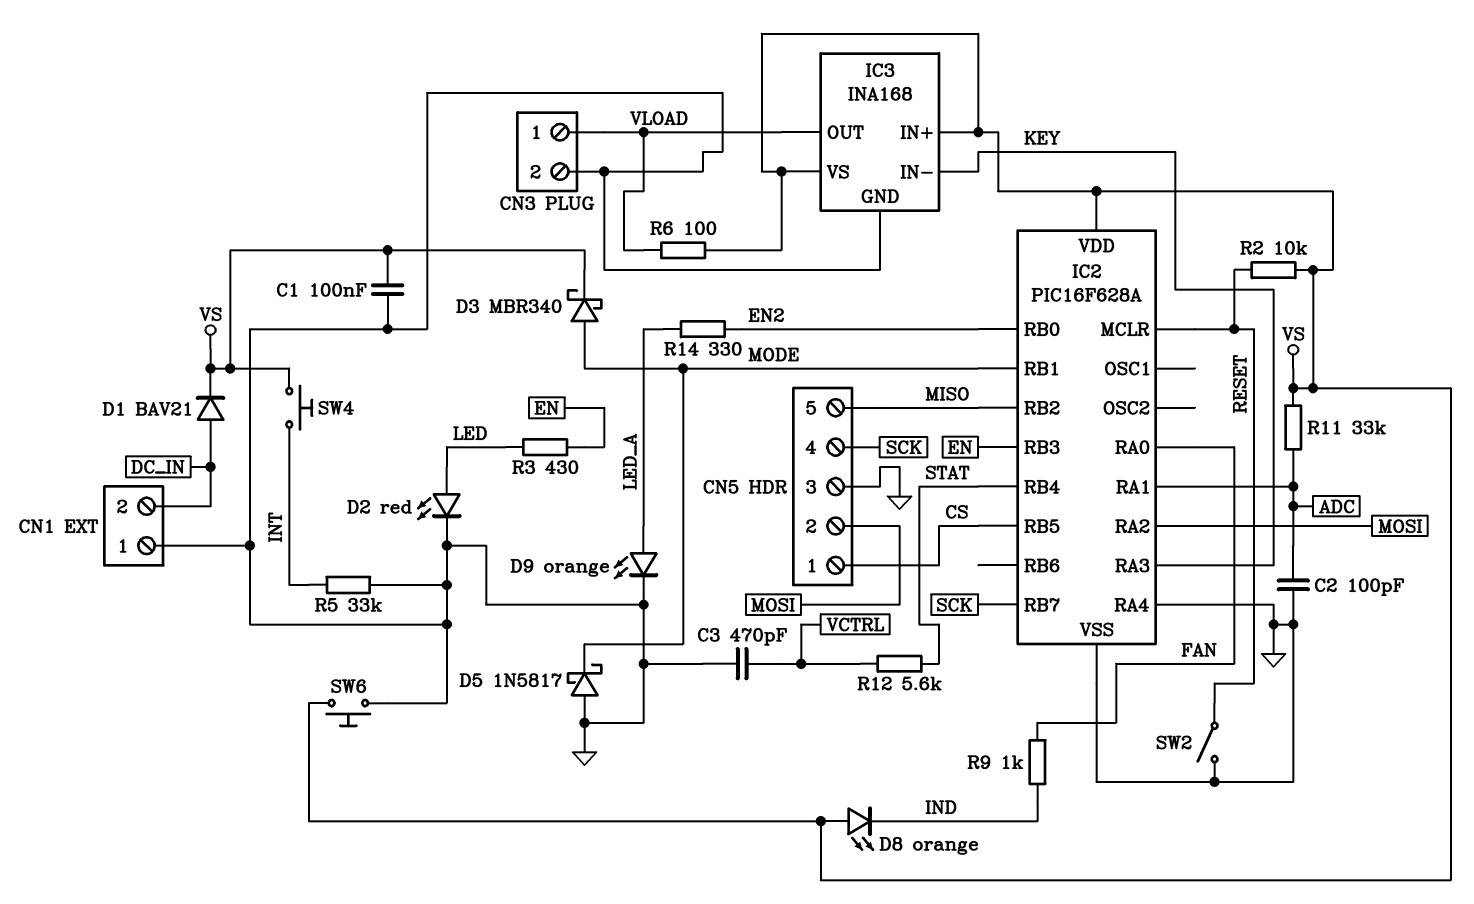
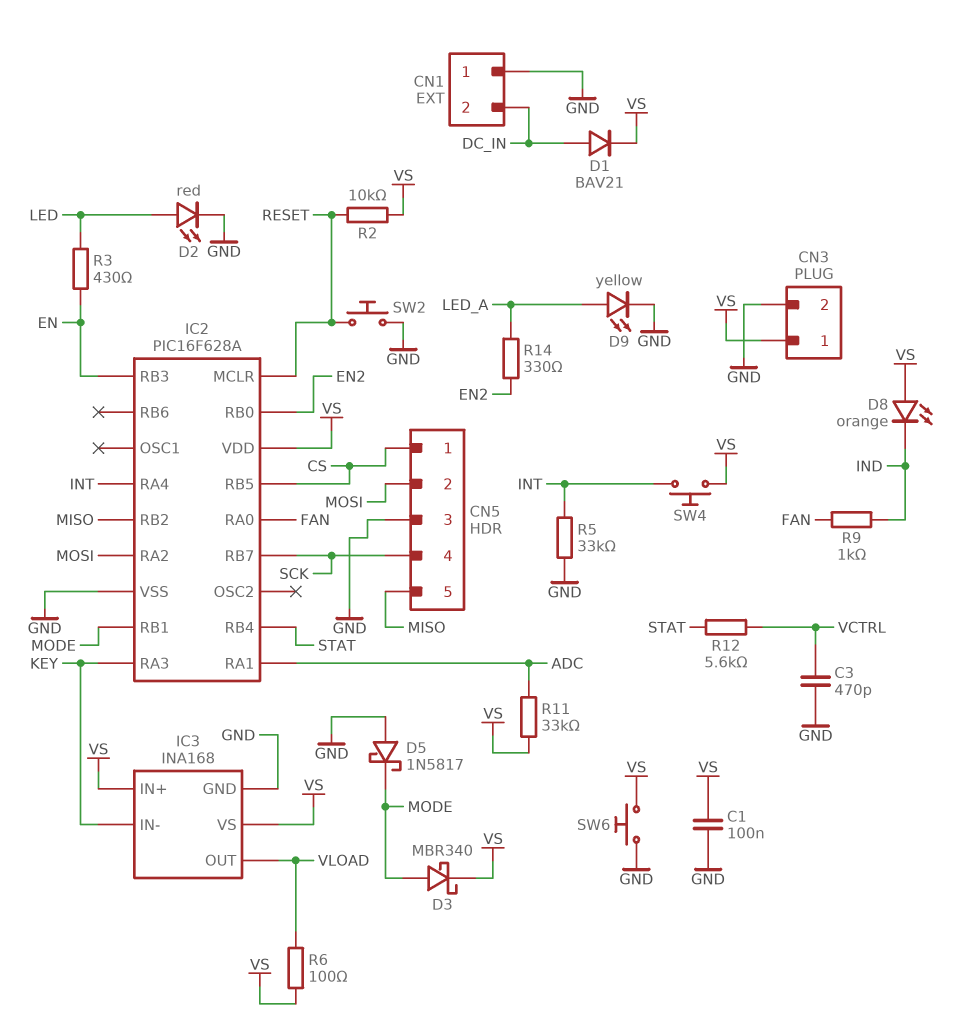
C2: 100pF (ADC, GND) -> none
CN3 pin 1: VLOAD -> VS
D9: LED orange (A LED_A, K GND) -> LED yellow (A LED_A, K GND)
IC2 pin RA4: GND -> INT
SW2: switch (GND, RESET) -> button (GND, RESET)

